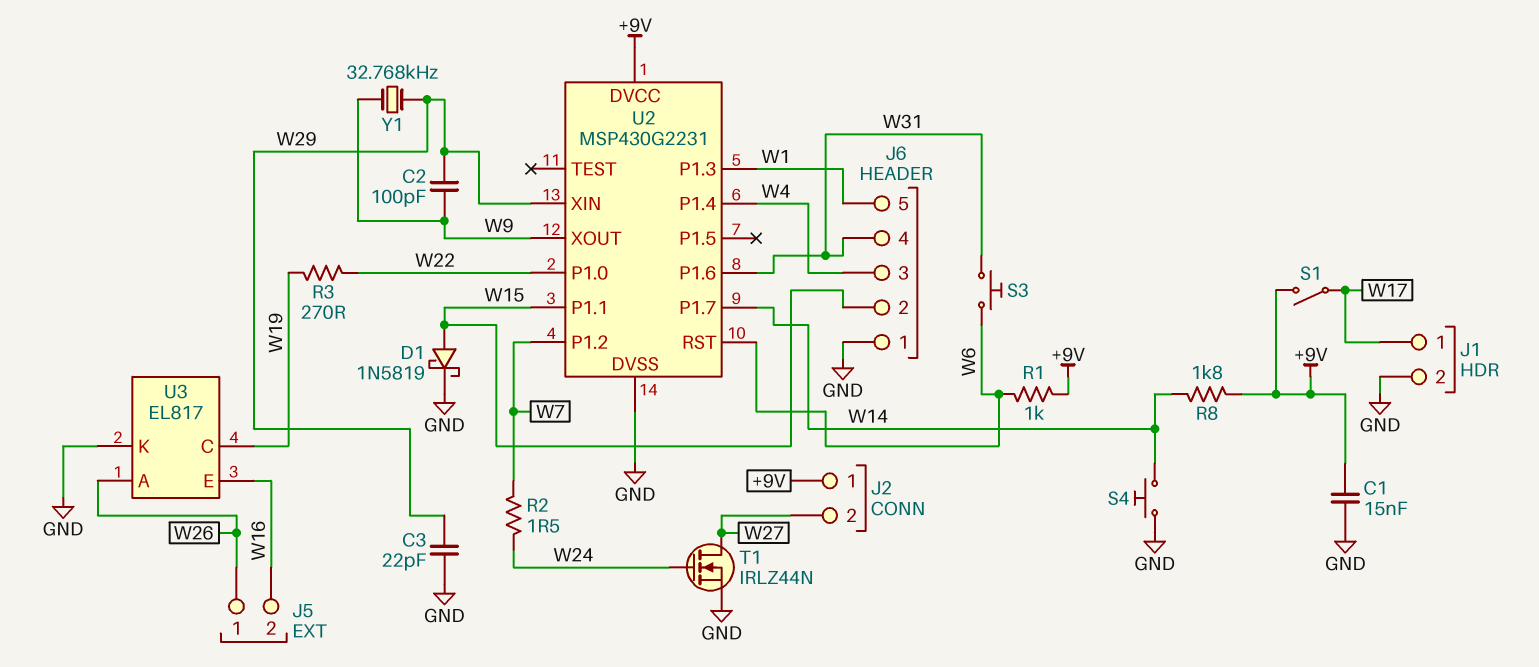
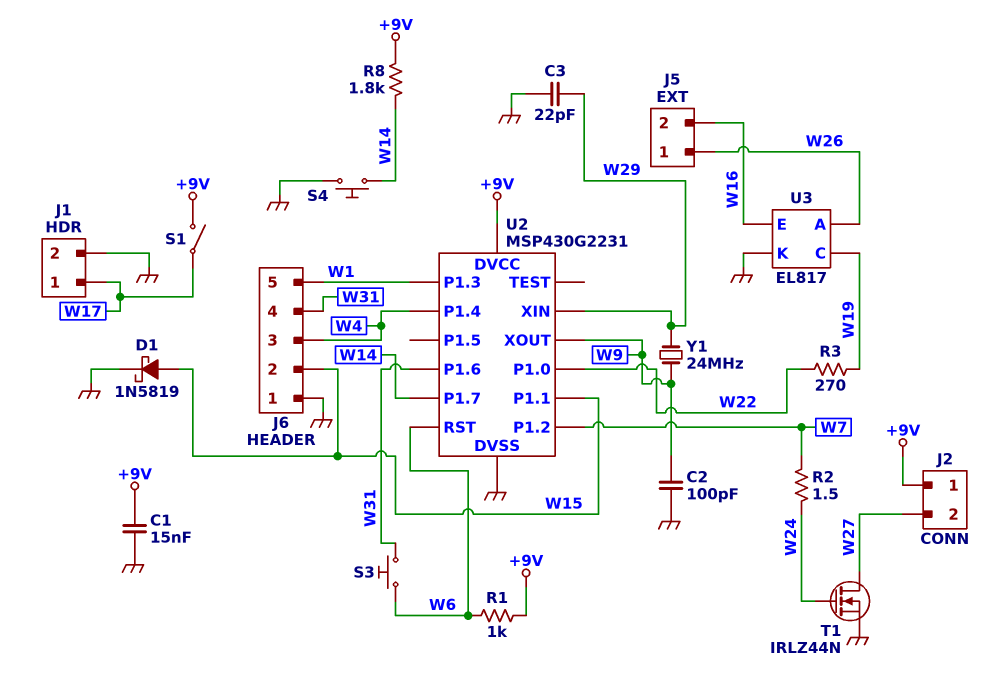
C2: 100pF (W9, W29) -> 100pF (GND, W9)
Y1: 32.768kHz (W9, W29) -> 24MHz (W9, W29)

